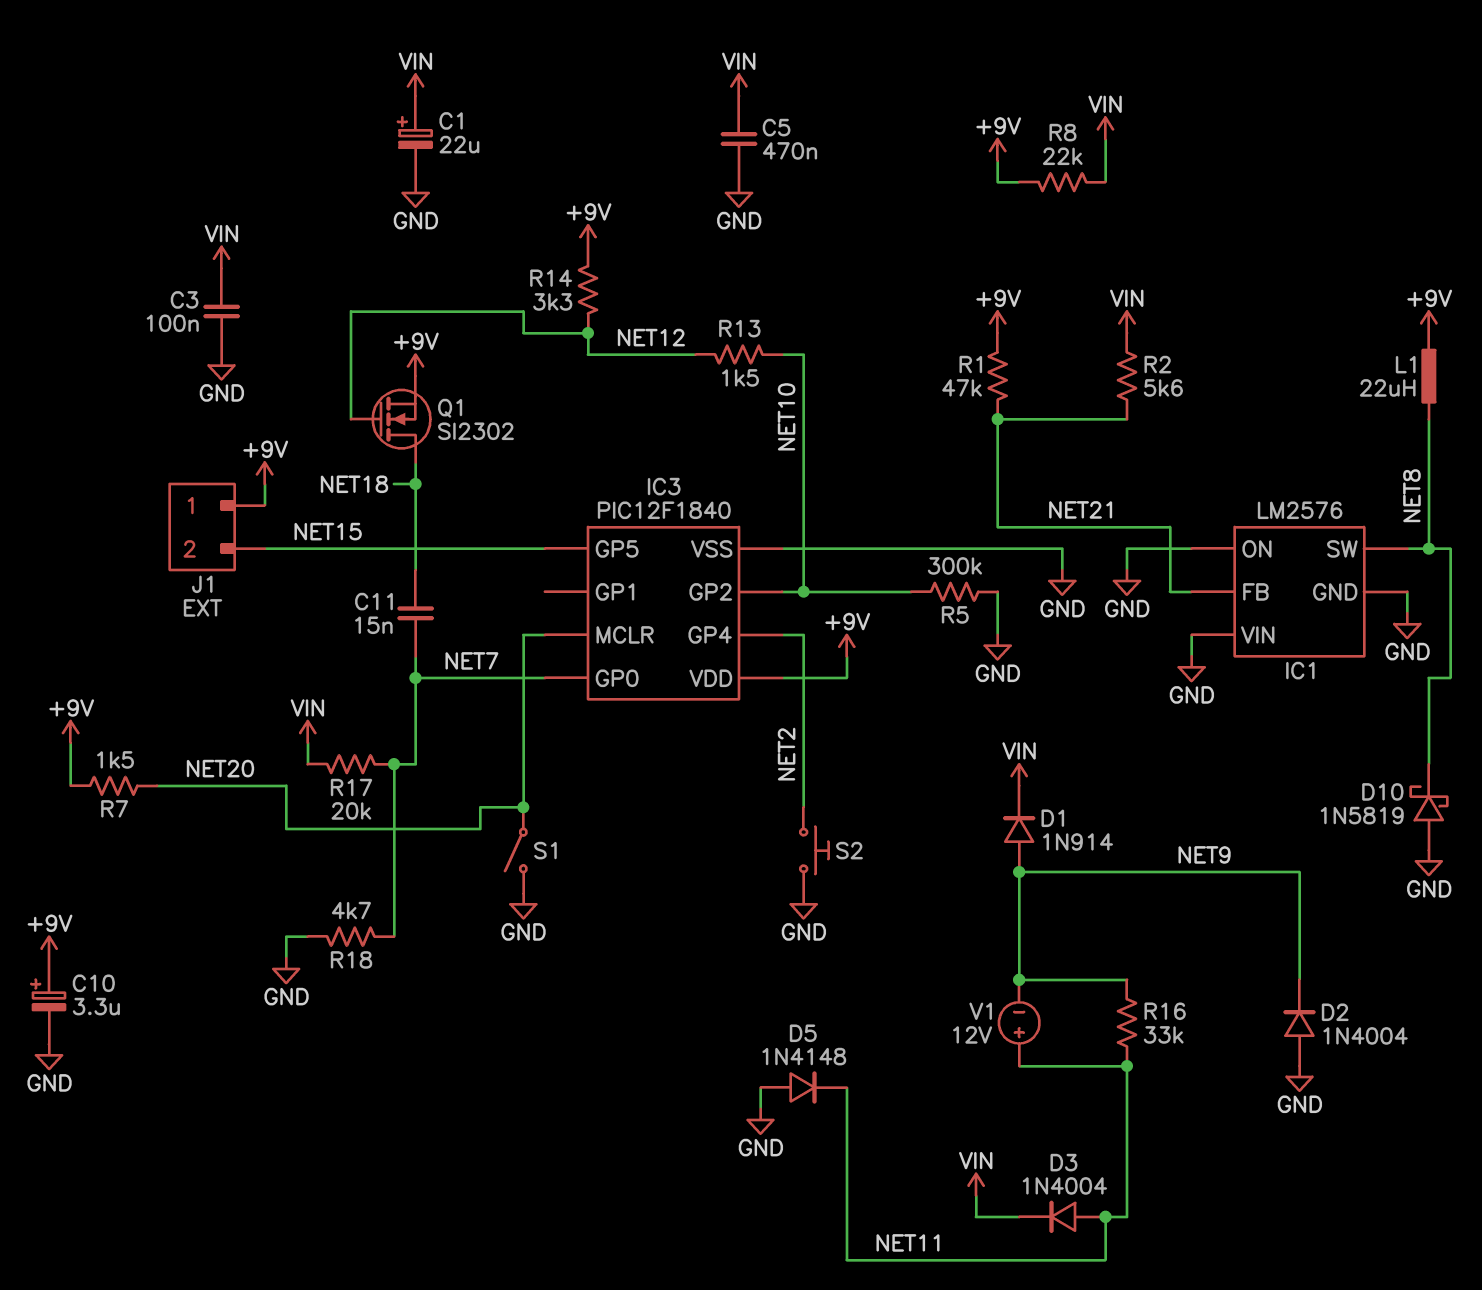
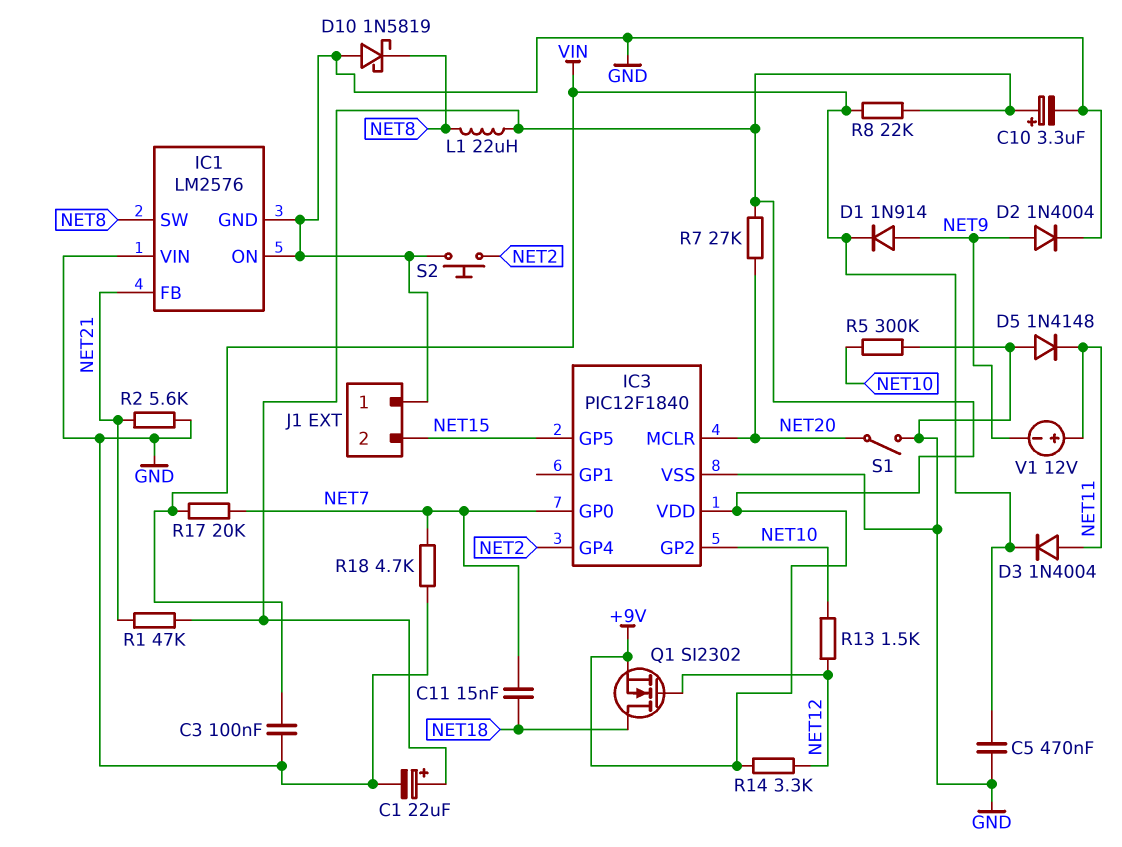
C1: 22uF (plus VIN, minus GND) -> 22uF (plus +9V, minus GND)
D2: diode 1N4004 (A GND, K NET9) -> diode 1N4004 (A NET9, K GND)
J1 pin 1: +9V -> GND
R2: 5.6k (NET21, VIN) -> 5.6k (GND, NET21)
R7: 1.5k (+9V, NET20) -> 27k (+9V, NET20)
R16: 33k (NET9, NET11) -> none

